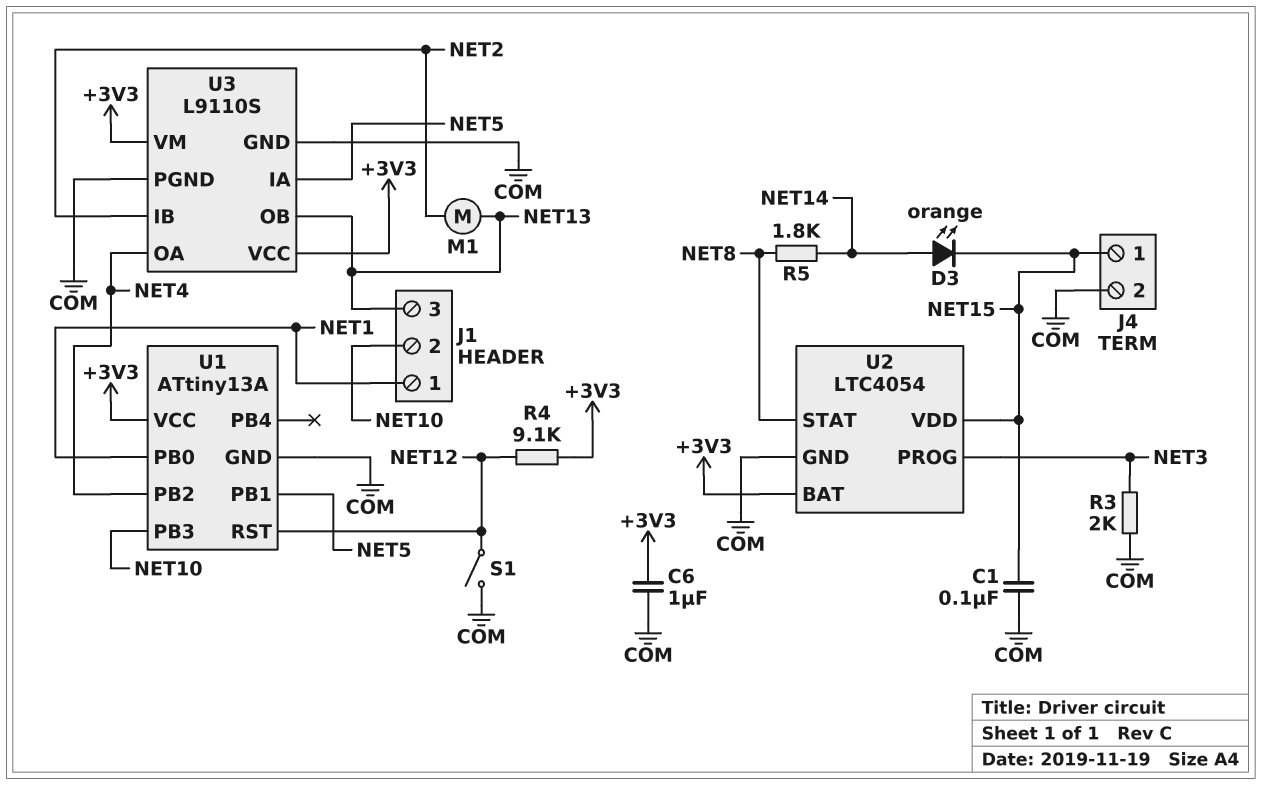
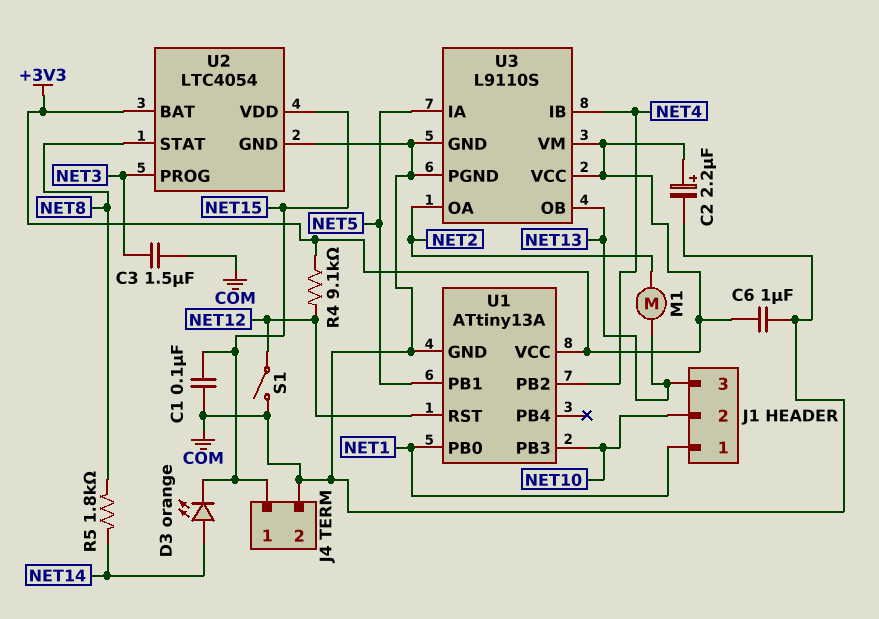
C2: none -> 2.2uF (plus +3V3, minus COM)
C3: none -> 1.5uF (COM, NET3)
R3: 2k (COM, NET3) -> none
U3 pin IB: NET2 -> NET4
U3 pin OA: NET4 -> NET2

